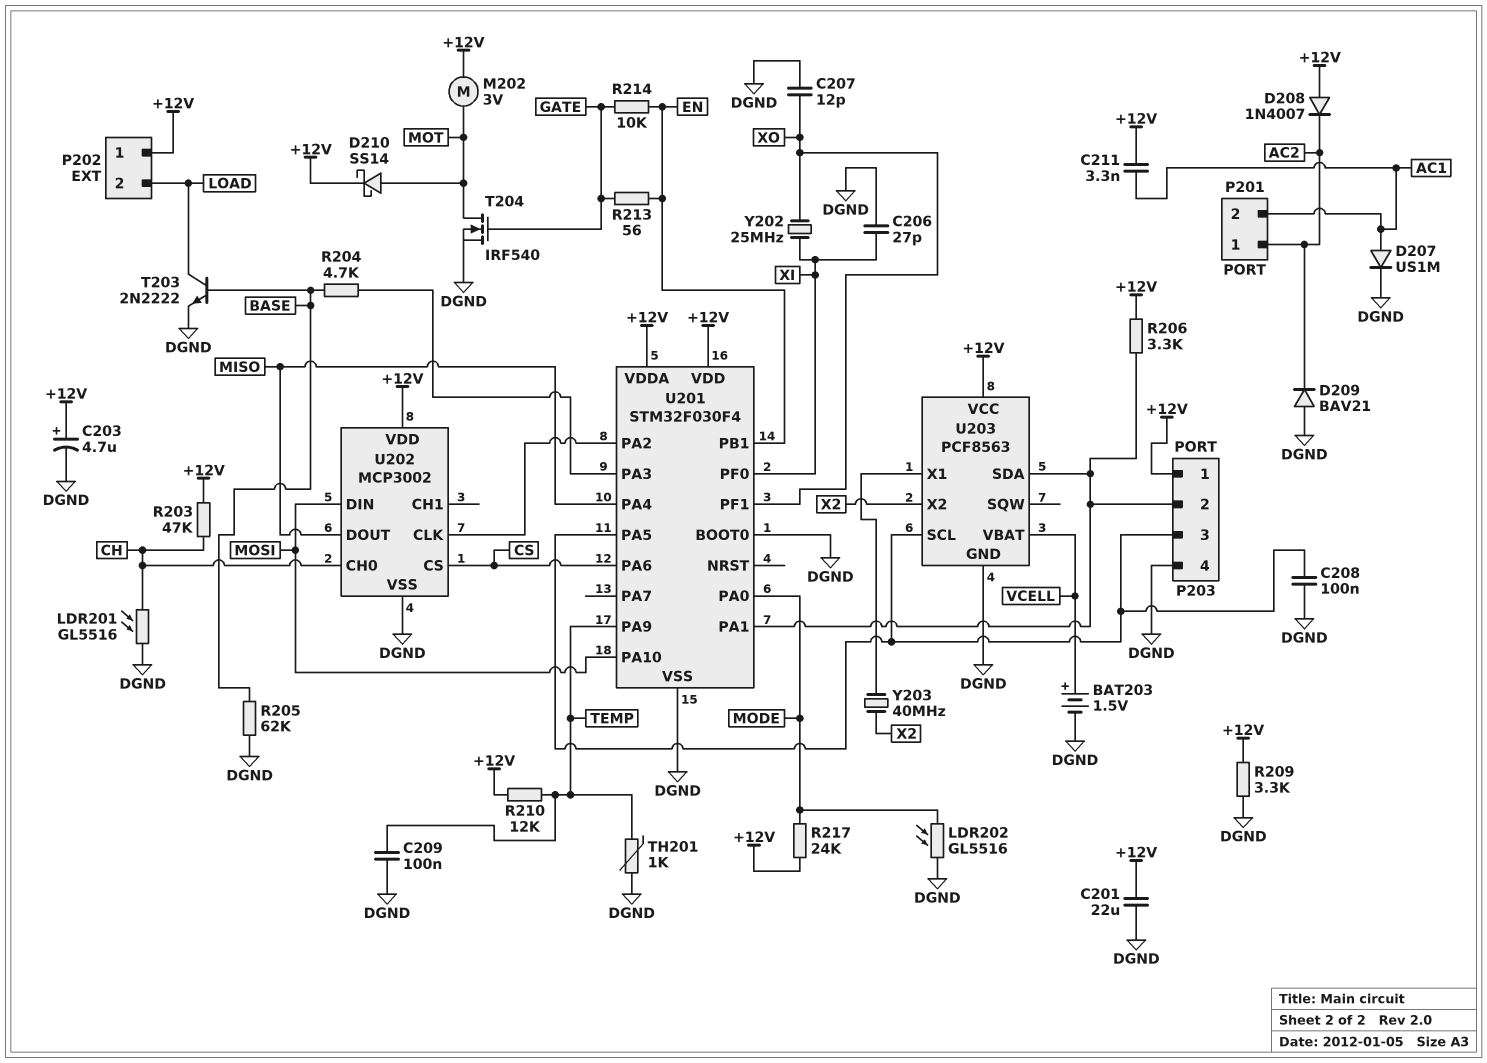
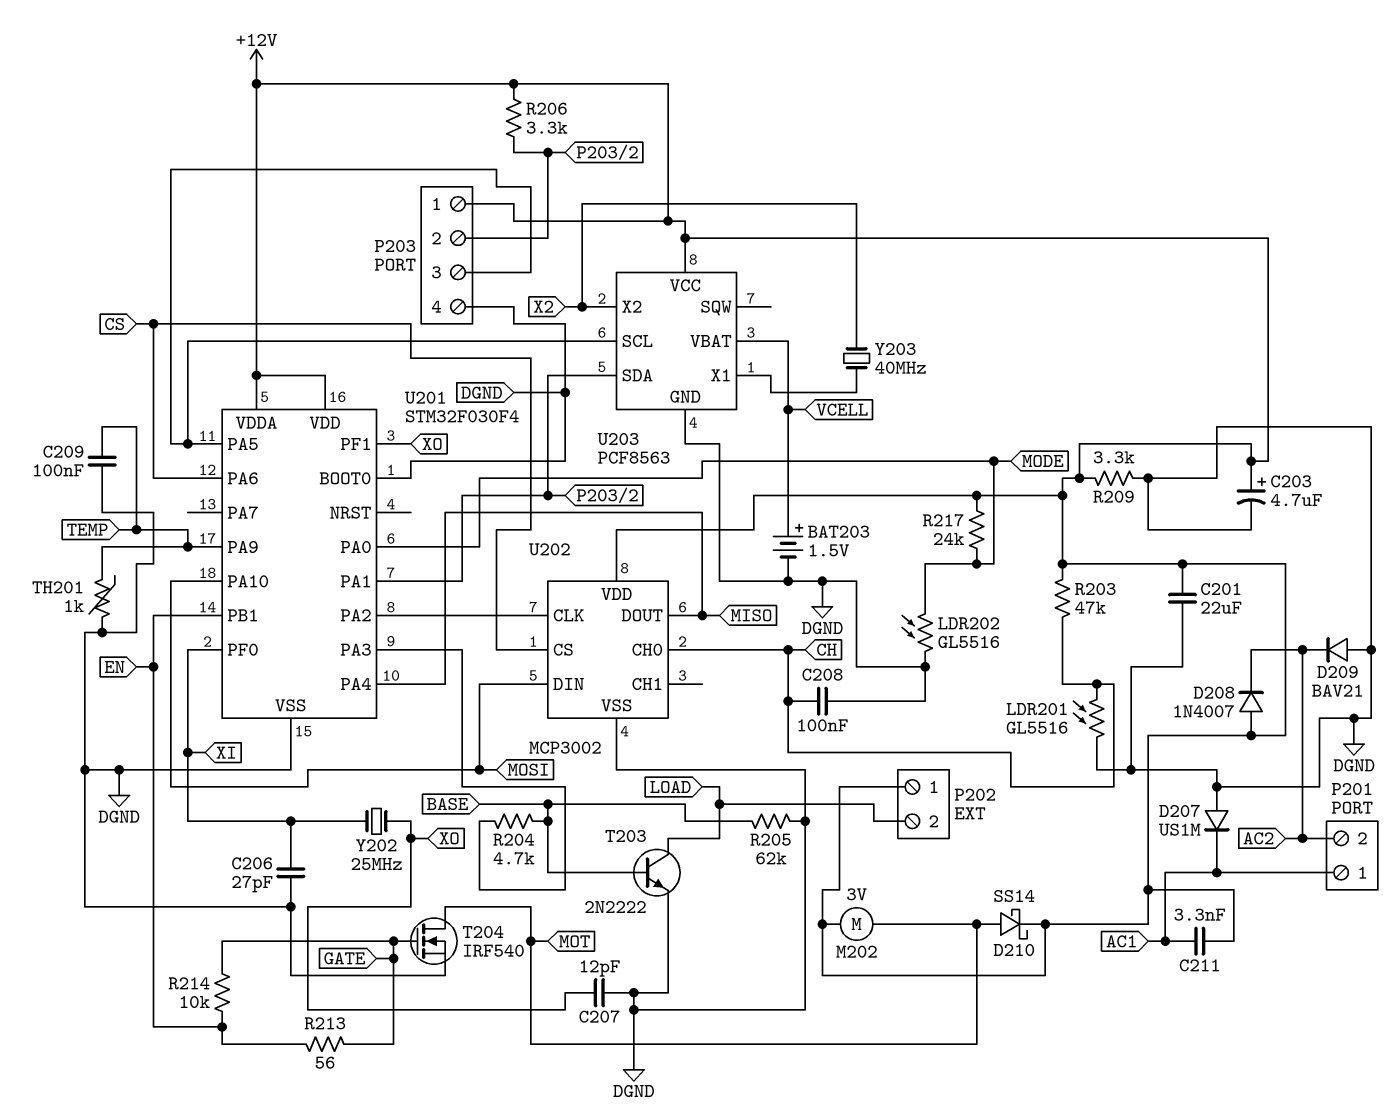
C208: 100nF (DGND, P203/3) -> 100nF (CH, DGND)
D207: diode US1M (A AC1, K DGND) -> diode US1M (A DGND, K AC1)
P201 pin 1: AC2 -> AC1
P201 pin 2: AC1 -> AC2
R210: 12k (+12V, TEMP) -> none

